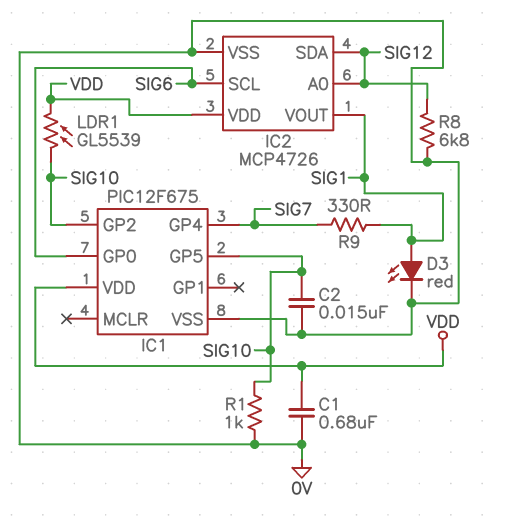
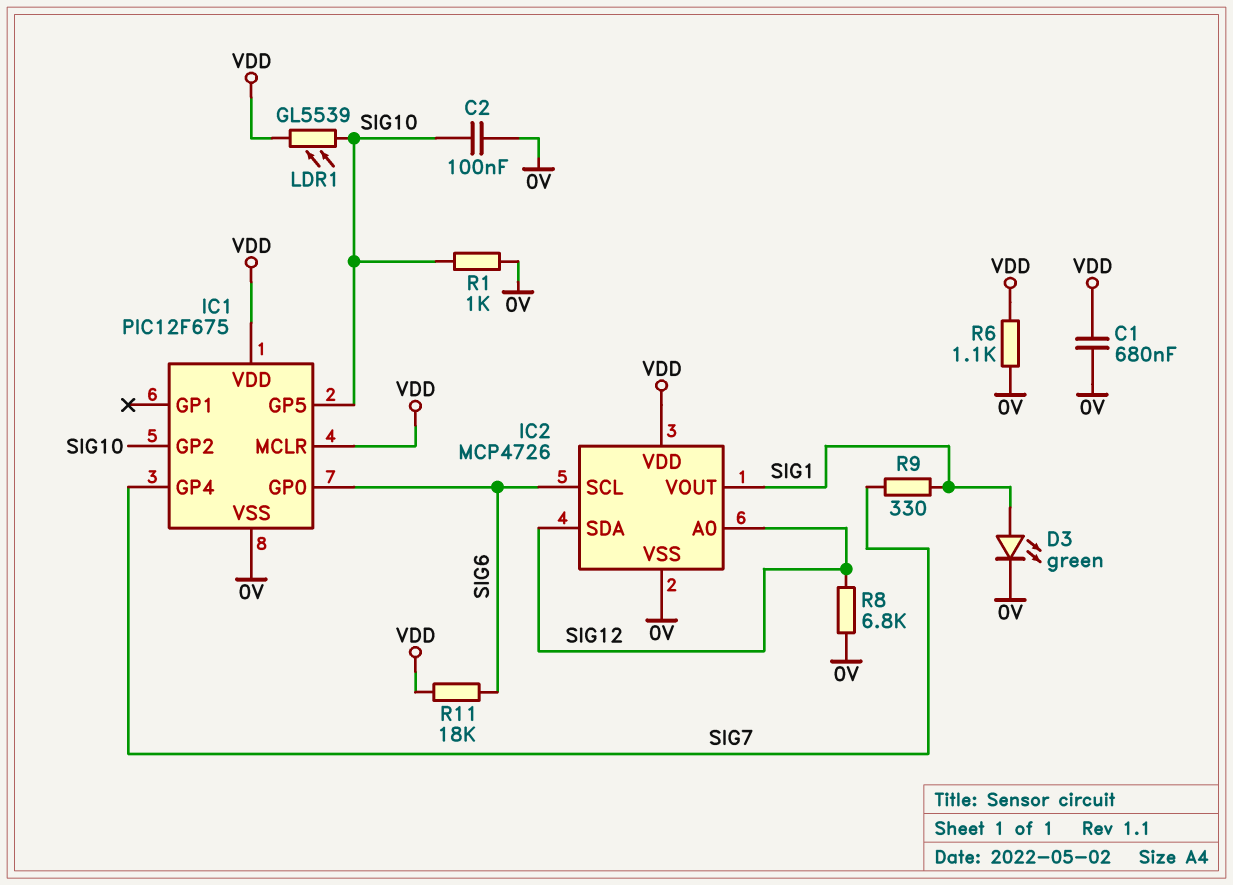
C2: 15nF (0V, SIG10) -> 100nF (0V, SIG10)
D3: LED red (A SIG1, K 0V) -> LED green (A SIG1, K 0V)
IC1 pin MCLR: none -> VDD
R6: none -> 1.1k (0V, VDD)
R11: none -> 18k (SIG6, VDD)

